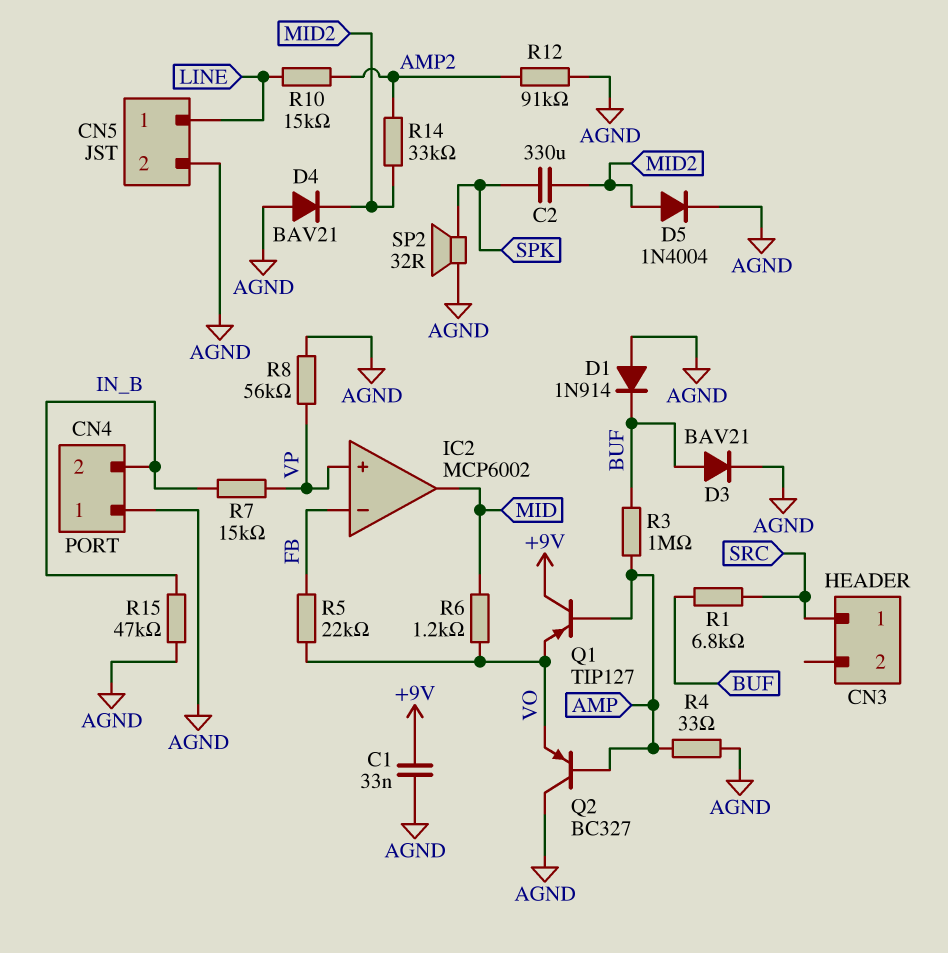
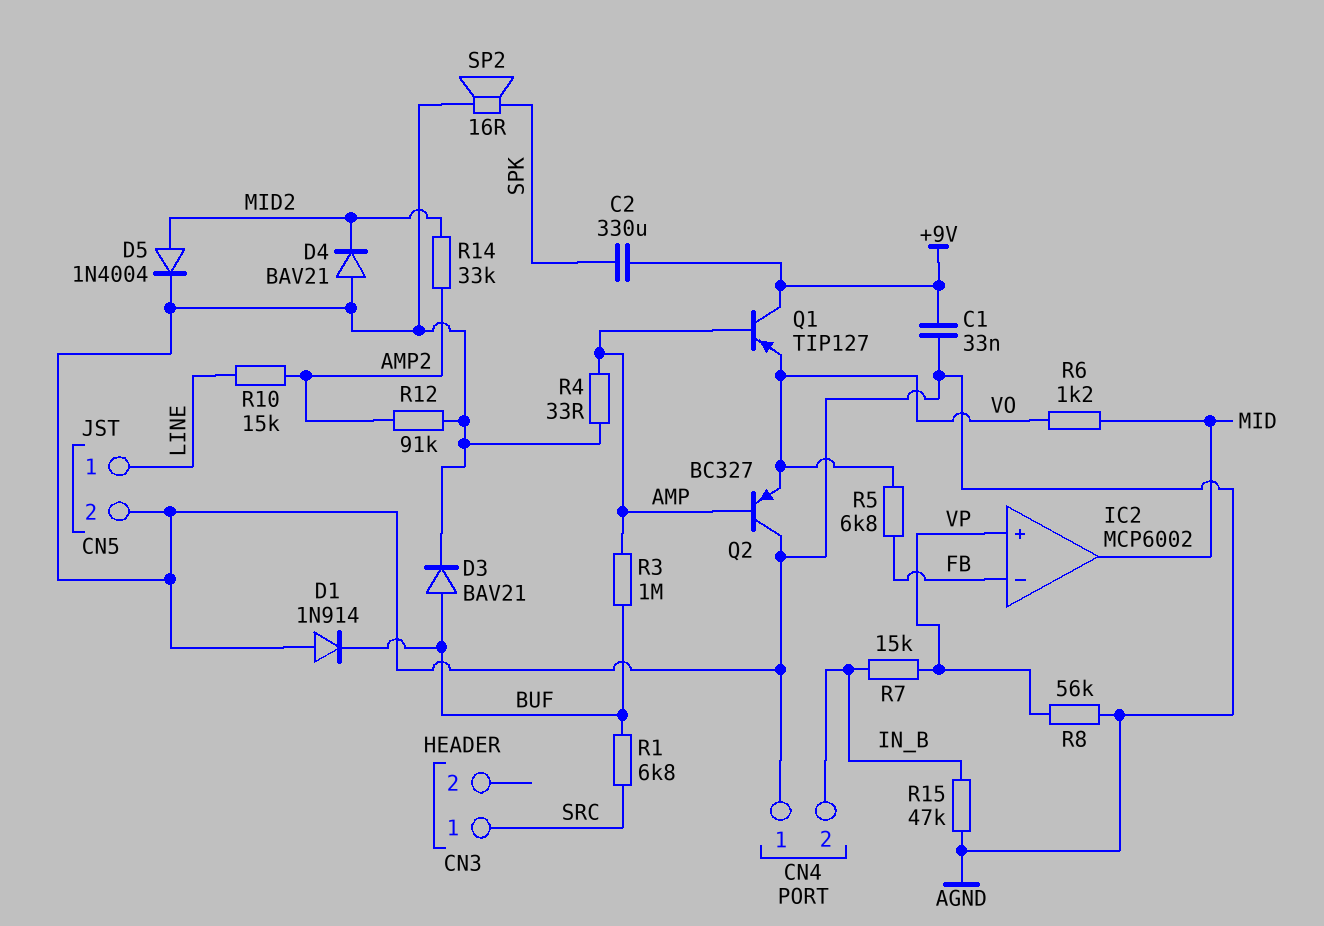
C2: 330uF (MID2, SPK) -> 330uF (+9V, SPK)
R5: 22k (FB, VO) -> 6.8k (FB, VO)
SP2: speaker 32R (AGND, SPK) -> speaker 16R (AGND, SPK)

